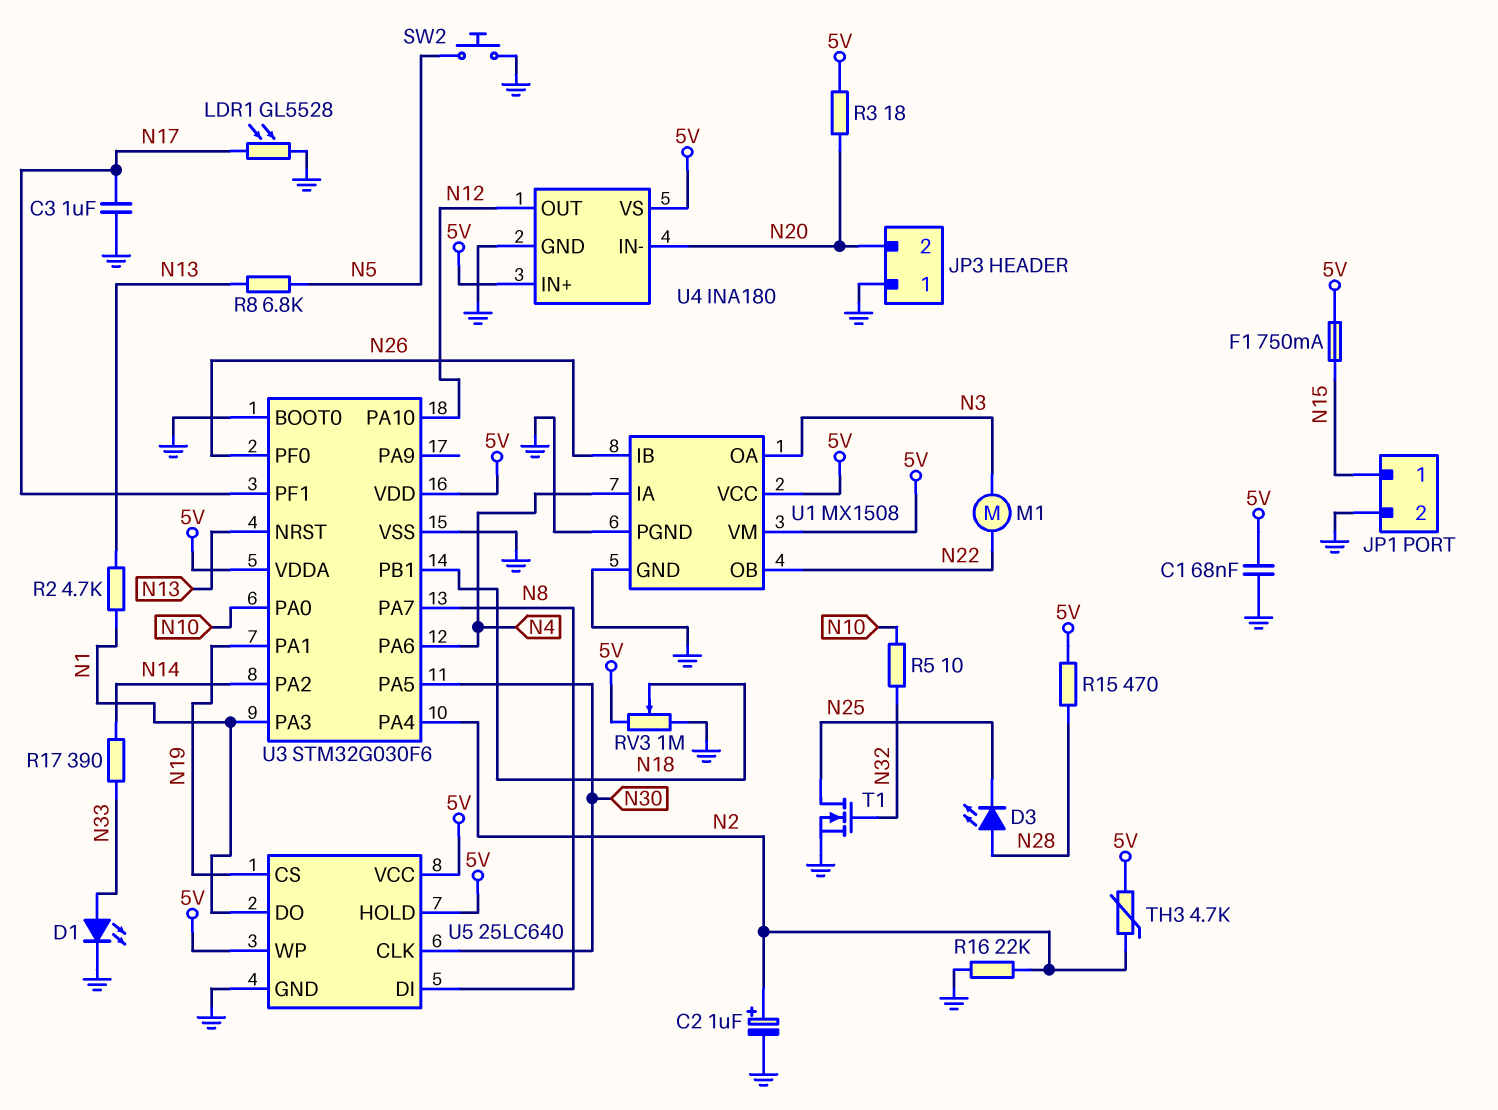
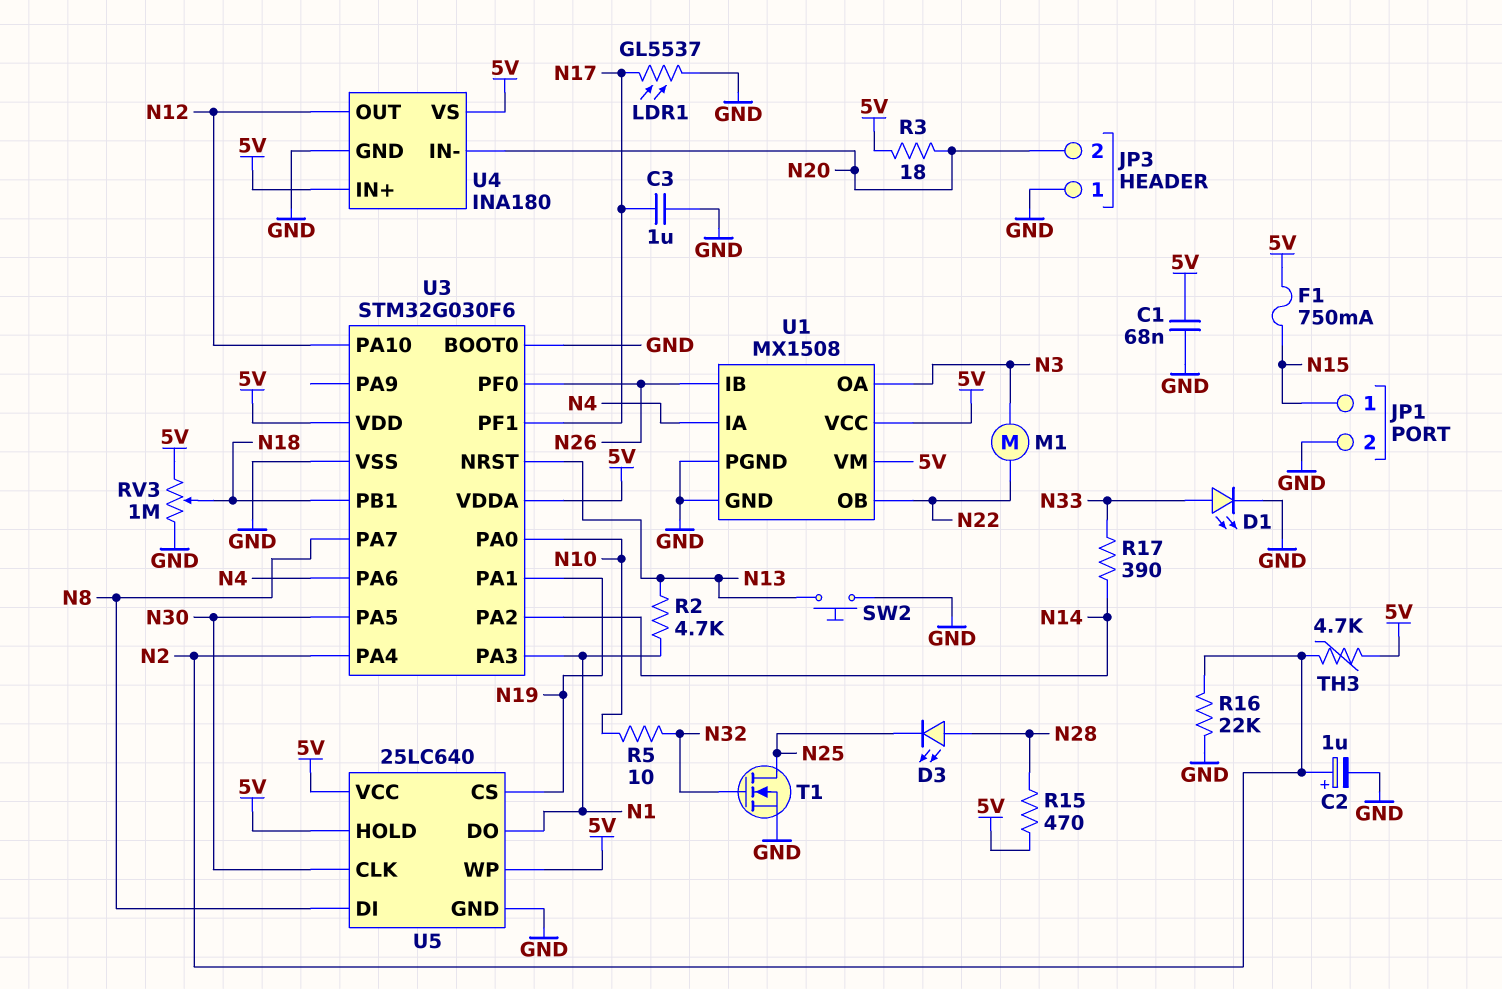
LDR1: GL5528 (GND, N17) -> GL5537 (GND, N17)
R8: 6.8k (N5, N13) -> none
SW2: button (GND, N5) -> button (GND, N13)

